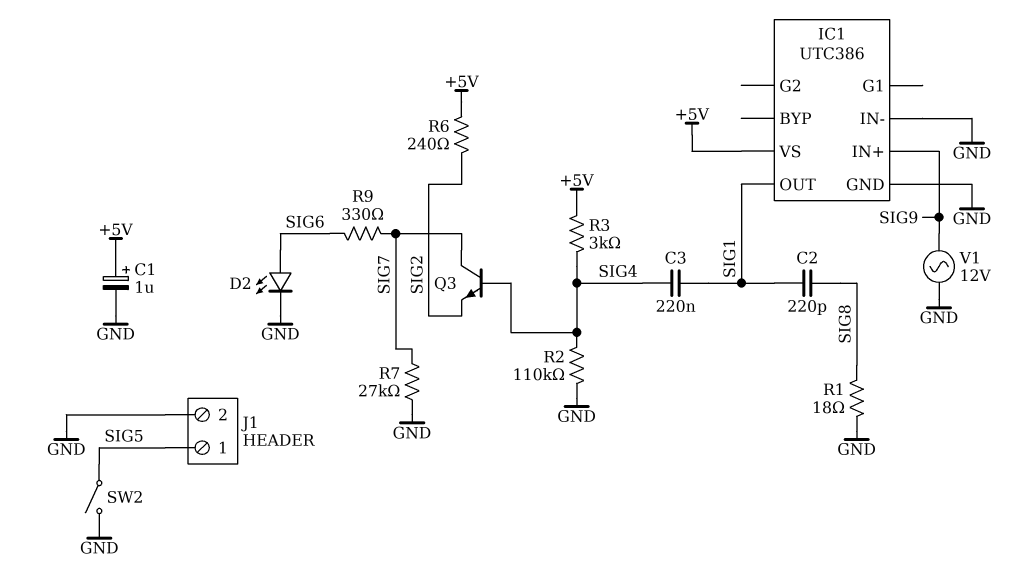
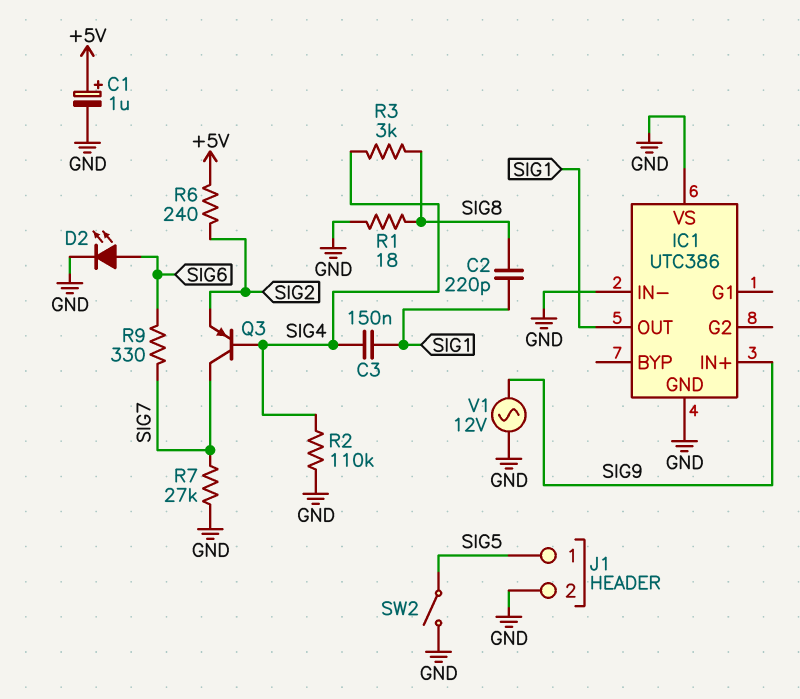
C3: 220nF (SIG1, SIG4) -> 150nF (SIG1, SIG4)
IC1 pin VS: +5V -> GND
Q3: NPN (B SIG4, C SIG7, E SIG2) -> PNP (B SIG4, C SIG7, E SIG2)
R3: 3k (+5V, SIG4) -> 3k (SIG4, SIG8)

